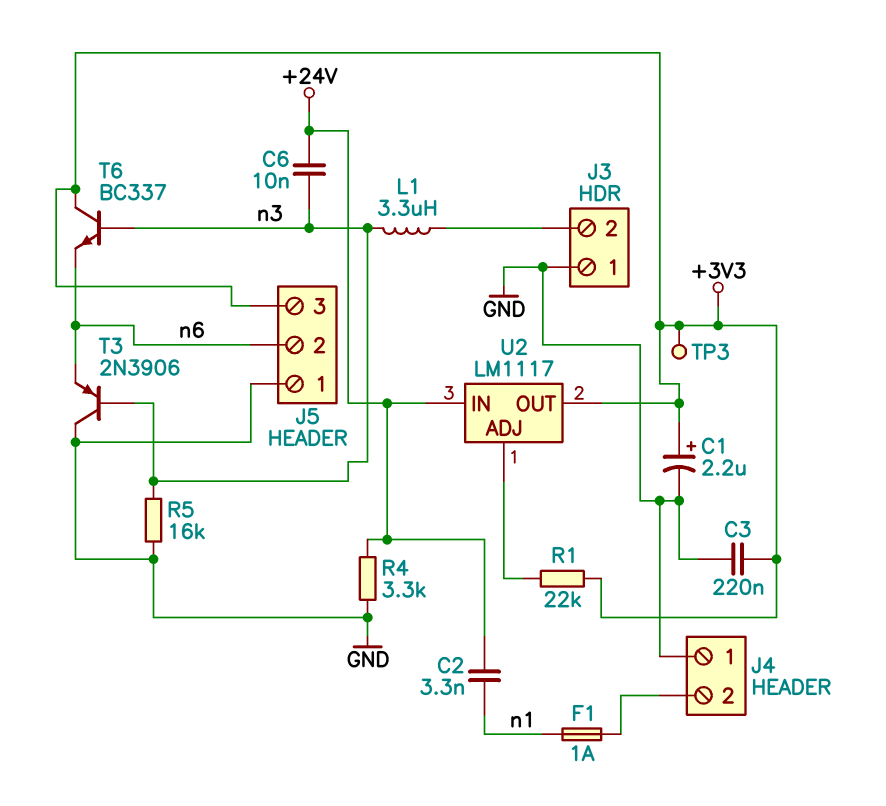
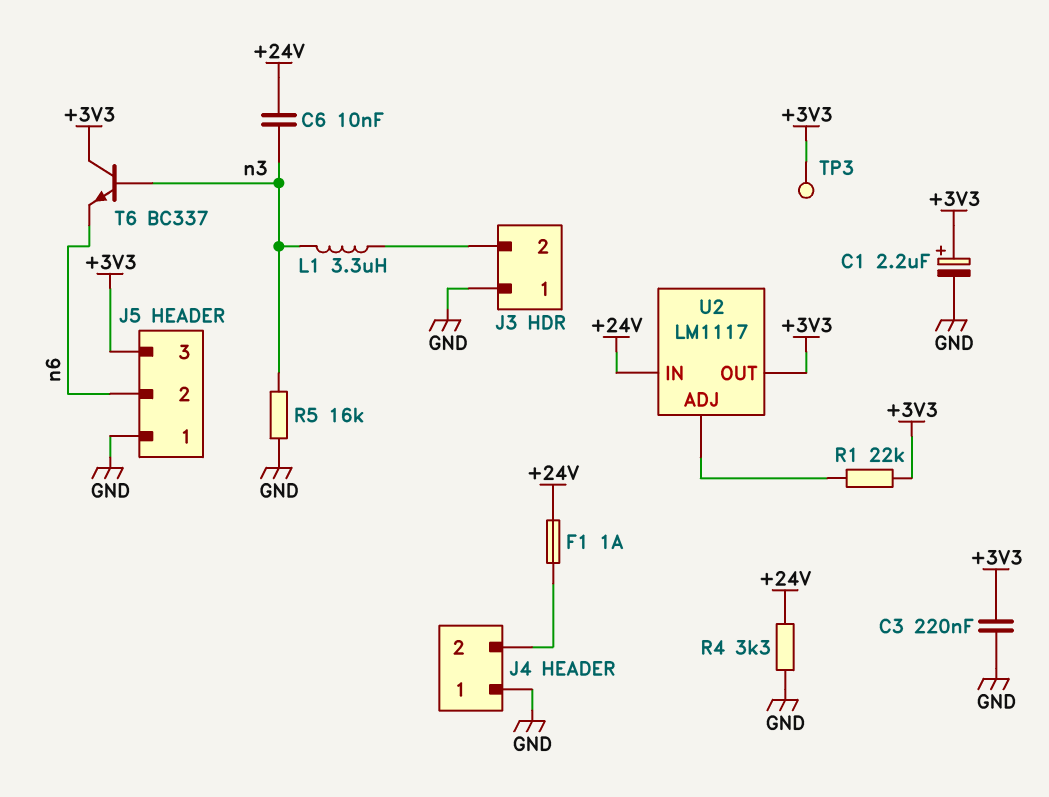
C2: 3.3nF (+24V, n1) -> none
F1: 1A (J4/2, n1) -> 1A (+24V, J4/2)
T3: PNP 2N3906 (B n3, C GND, E n6) -> none

